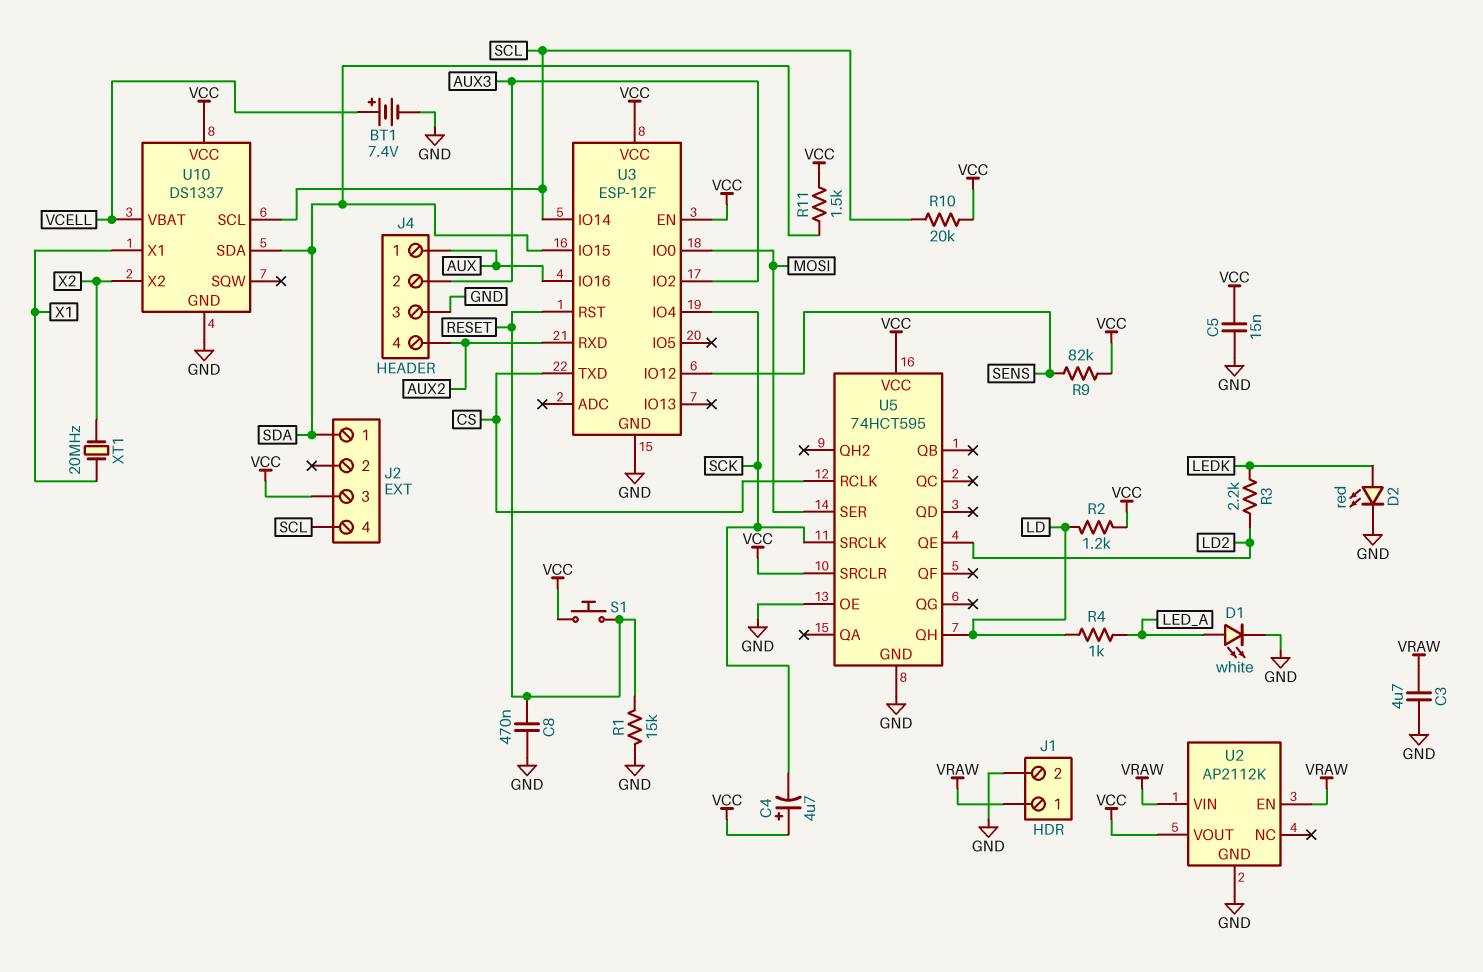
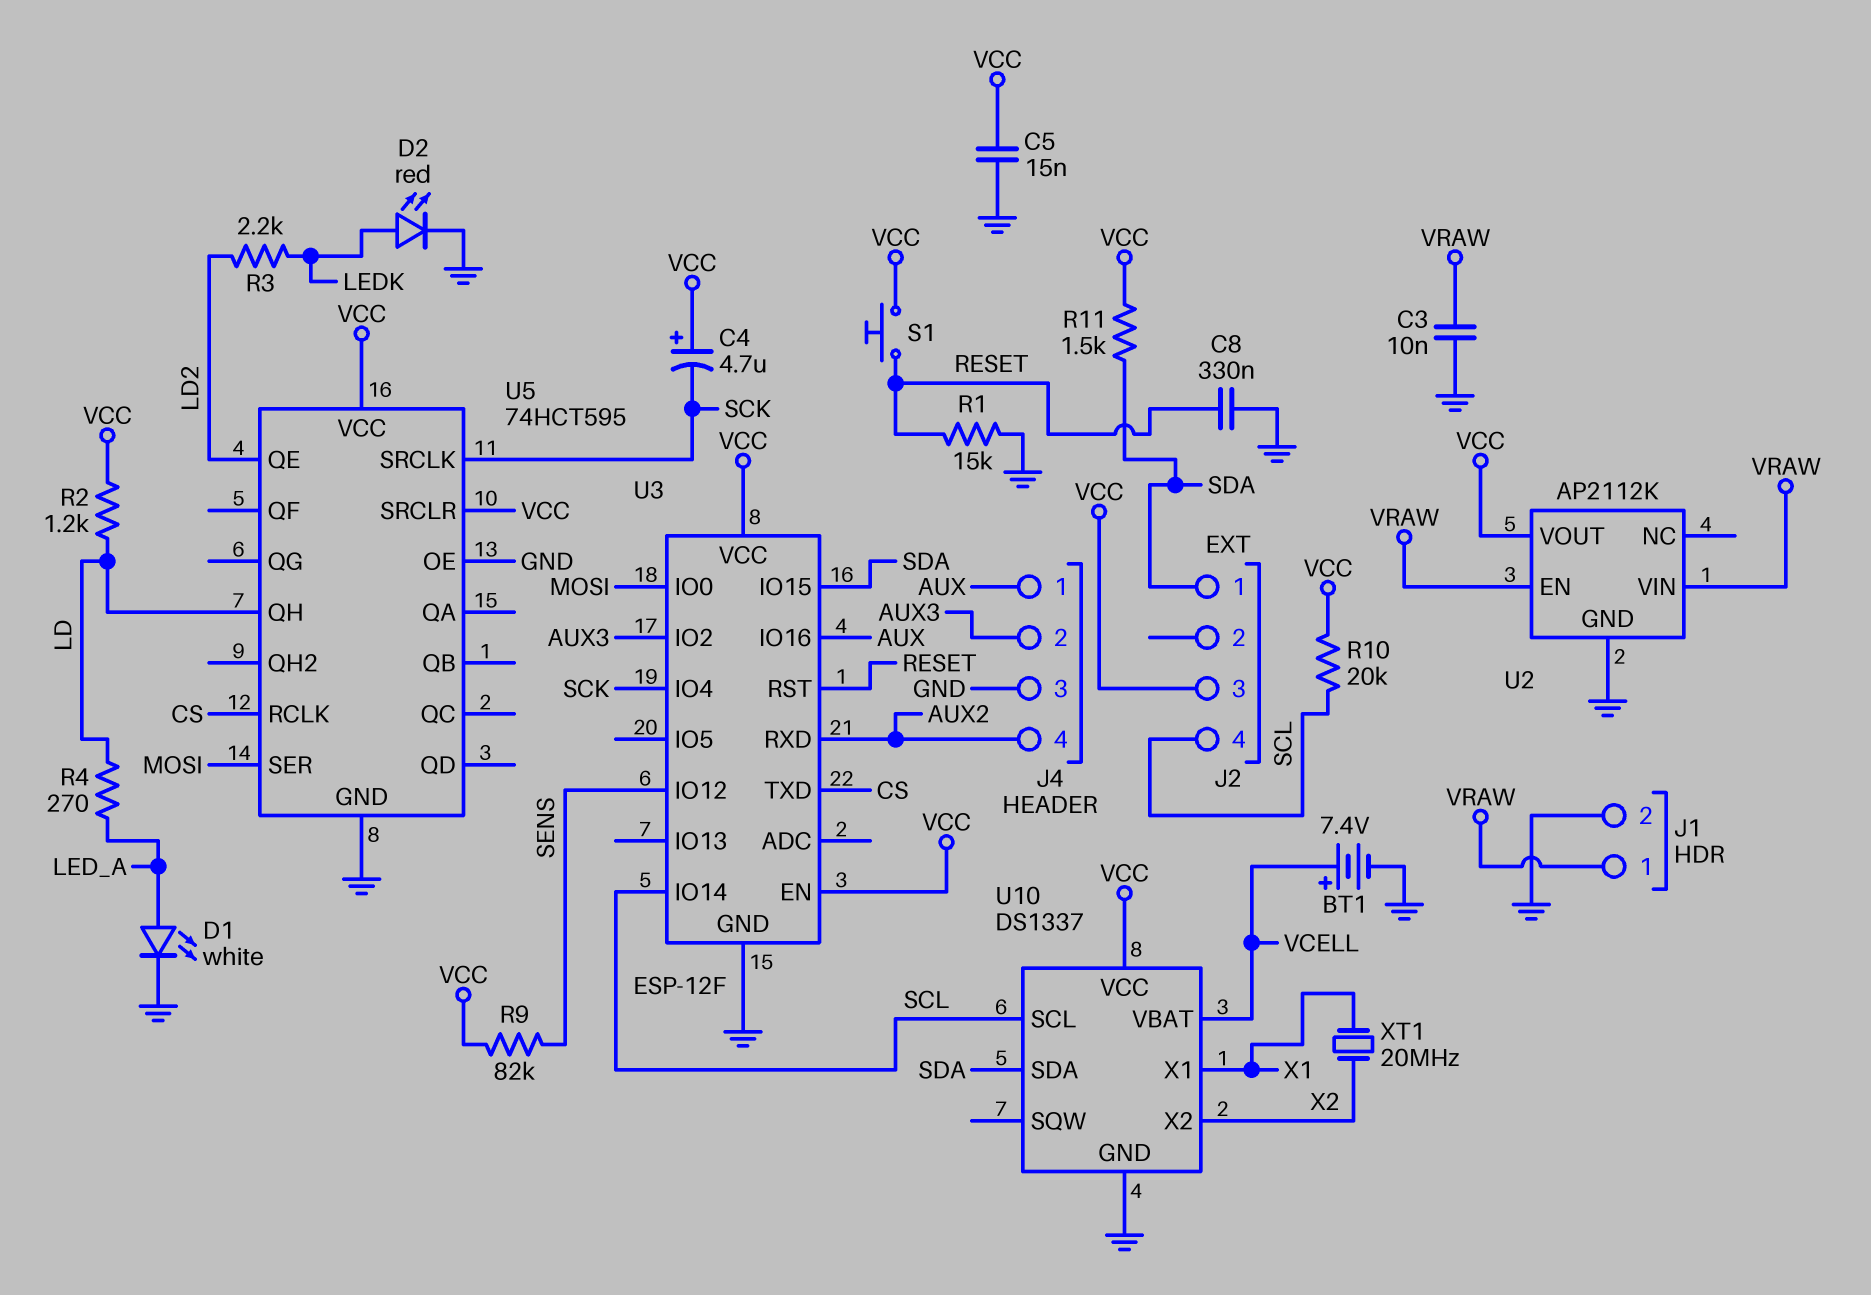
C3: 4.7uF (GND, VRAW) -> 10nF (GND, VRAW)
C8: 470nF (GND, RESET) -> 330nF (GND, RESET)
R4: 1k (LD, LED_A) -> 270 (LD, LED_A)

